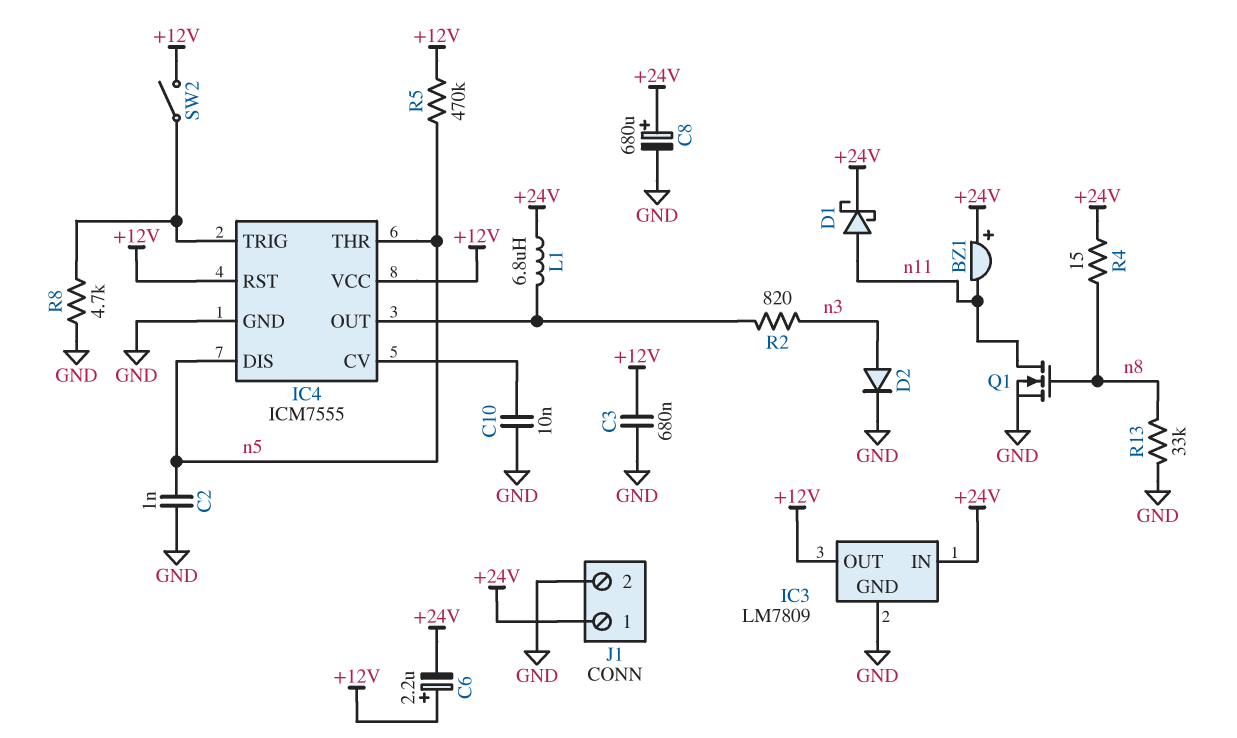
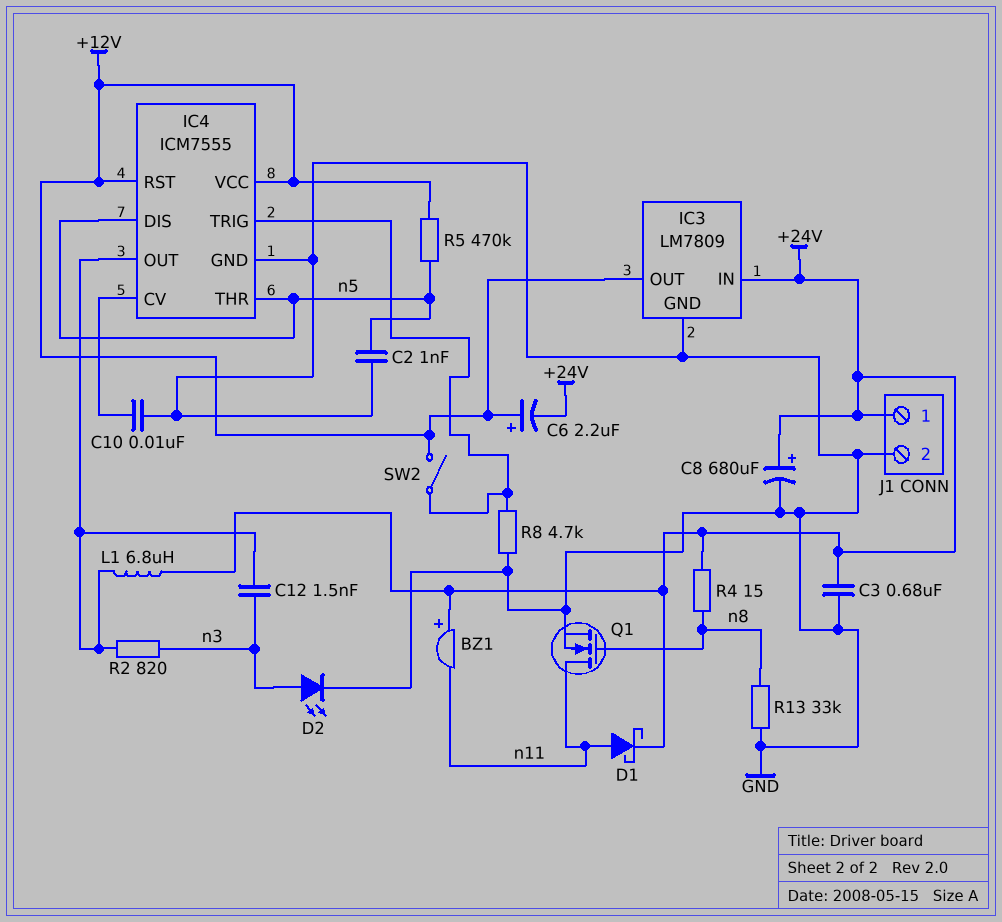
C3: 680nF (+12V, GND) -> 680nF (+24V, GND)
C12: none -> 1.5nF (IC4/OUT, n3)
D2: diode (A n3, K GND) -> LED (A n3, K GND)

